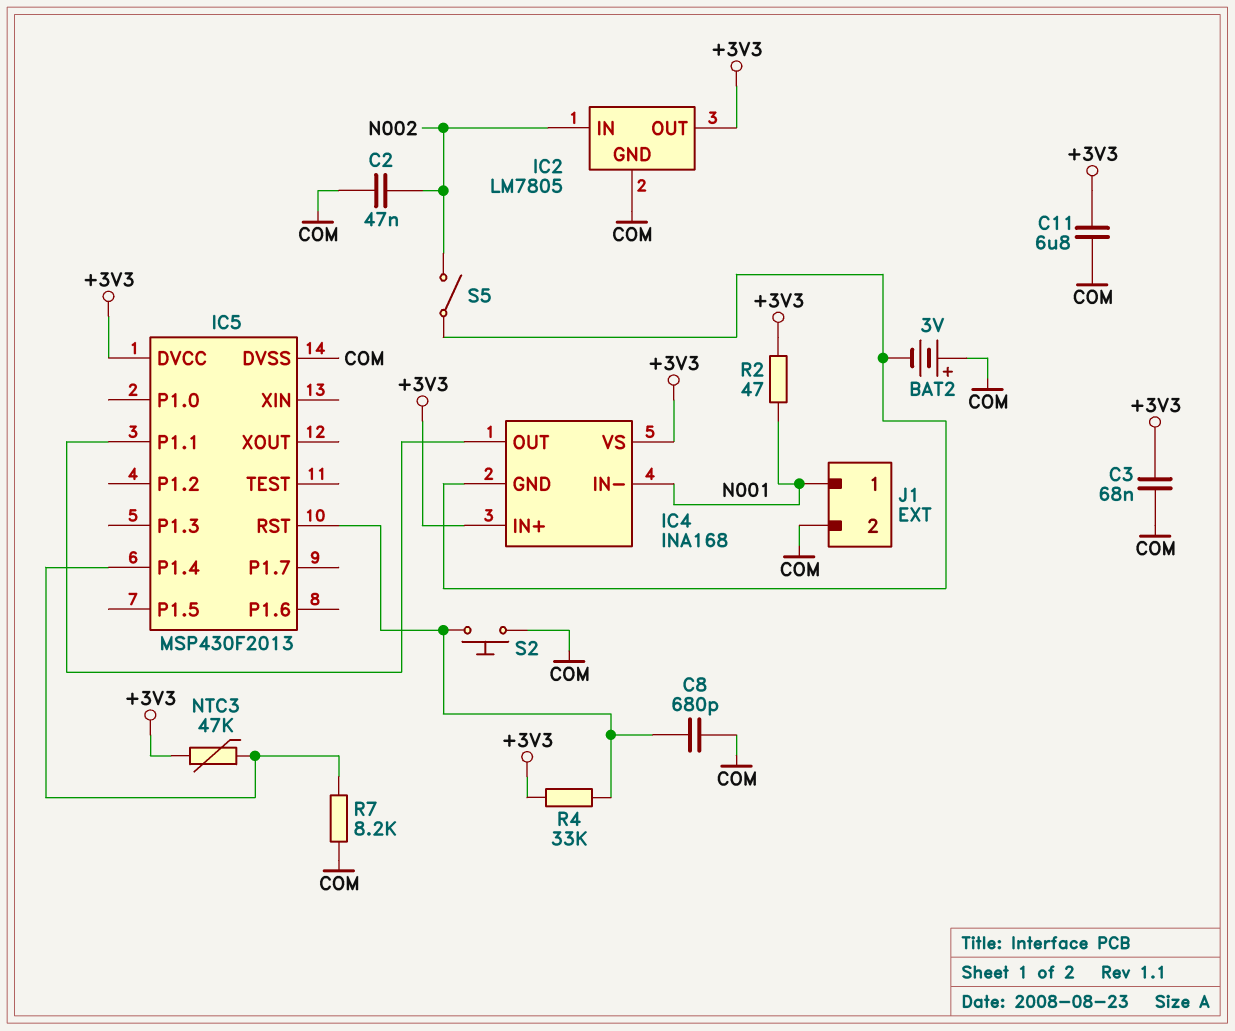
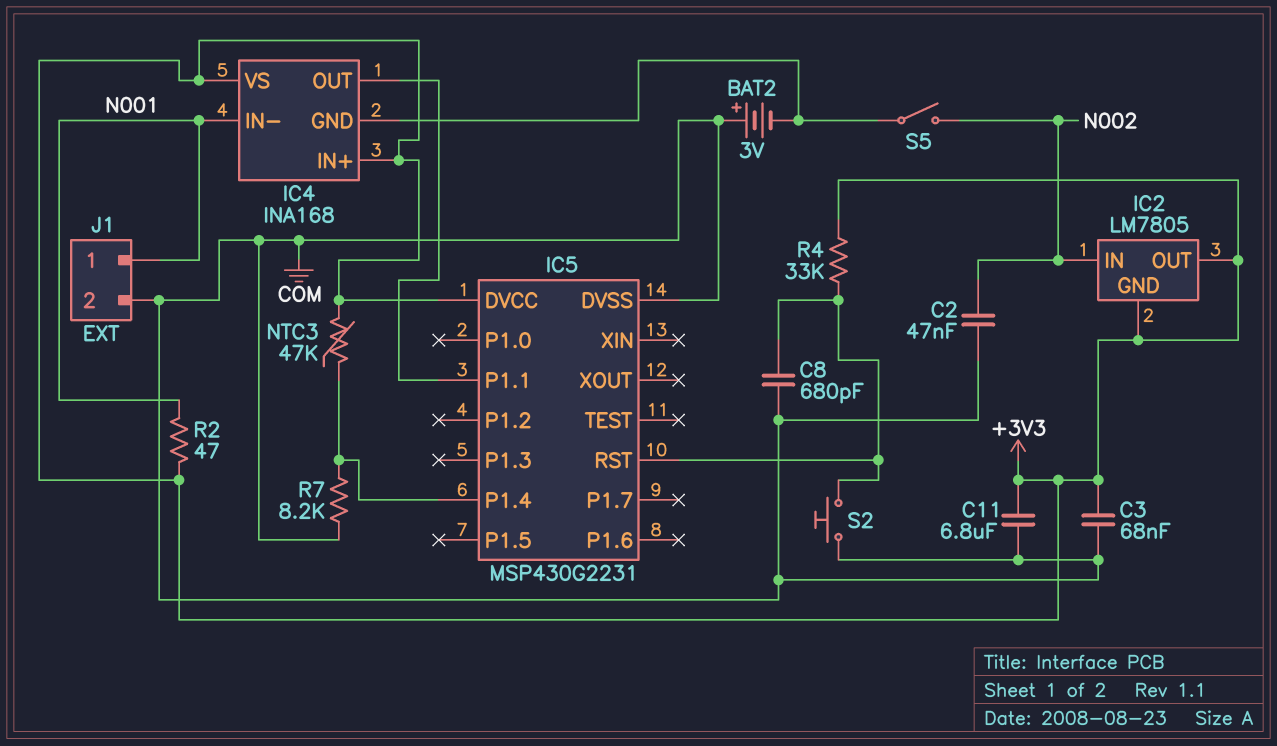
IC2 pin GND: COM -> +3V3
IC5: MSP430F2013 -> MSP430G2231

